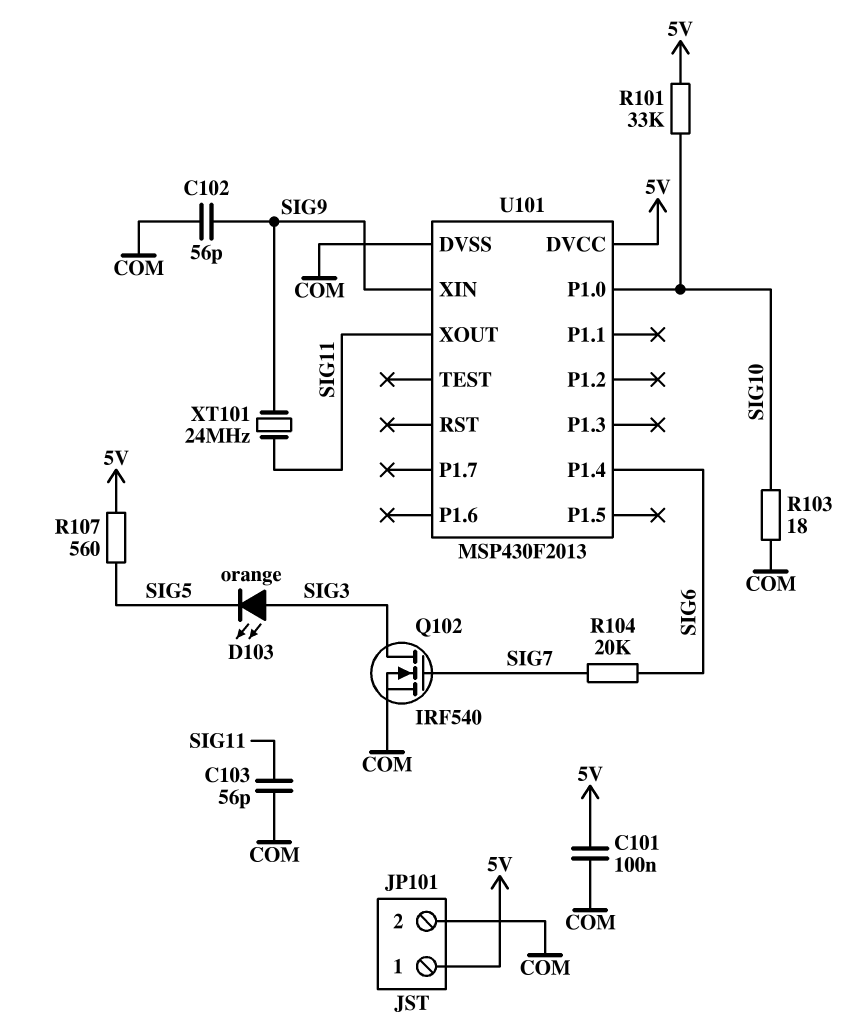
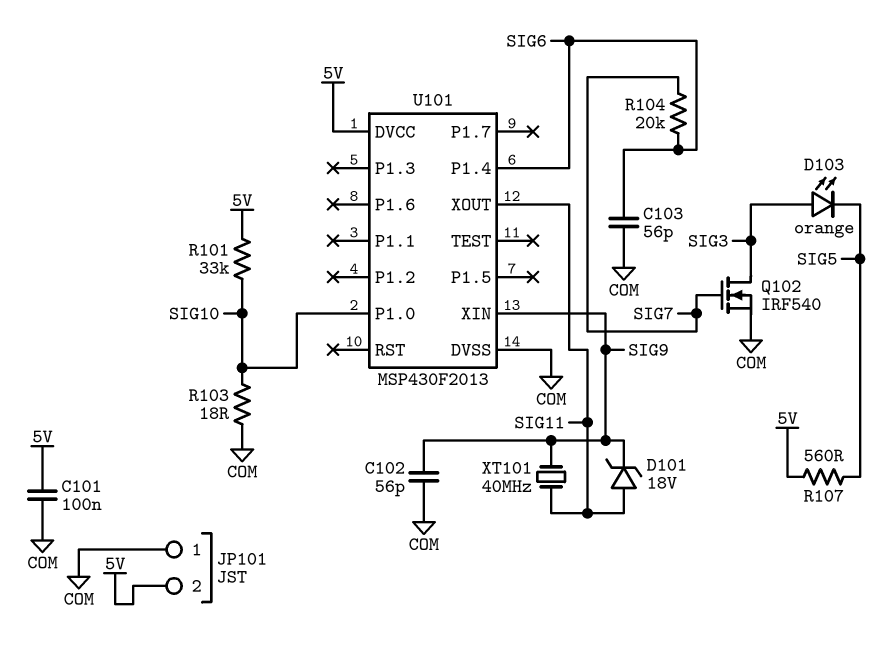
C103: 56pF (COM, SIG11) -> 56pF (COM, SIG6)
D101: none -> zener 18V (A SIG11, K SIG9)
JP101 pin 1: 5V -> COM
JP101 pin 2: COM -> 5V
XT101: 24MHz (SIG9, SIG11) -> 40MHz (SIG9, SIG11)

